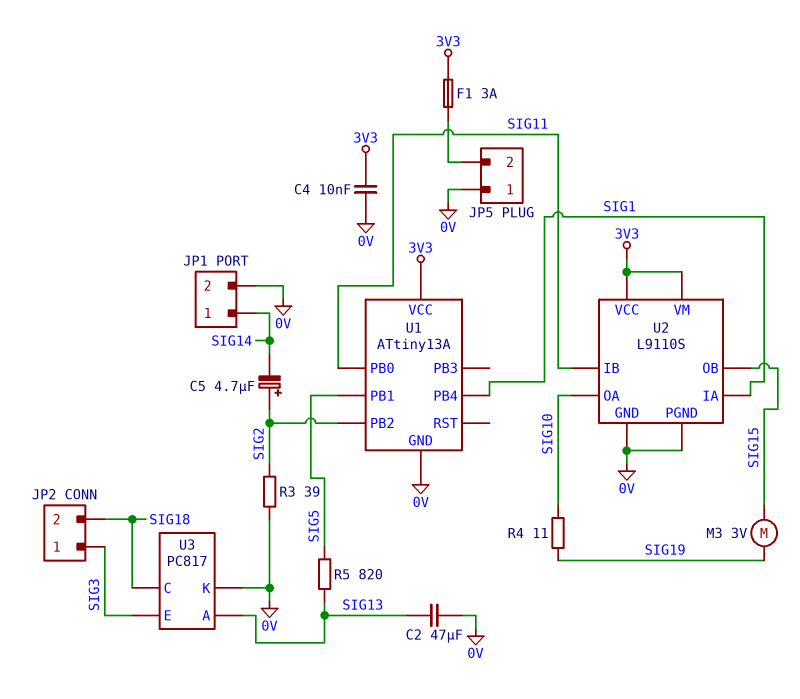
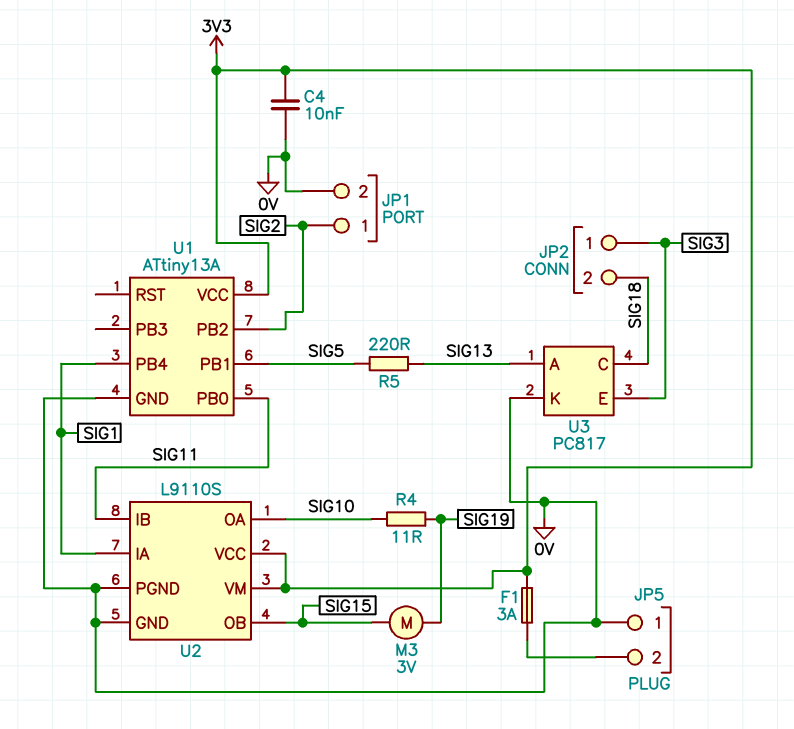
C2: 47uF (0V, SIG13) -> none
C5: 4.7uF (plus SIG2, minus SIG14) -> none
JP1 pin 1: SIG14 -> SIG2
R3: 39 (0V, SIG2) -> none
R5: 820 (SIG5, SIG13) -> 220 (SIG5, SIG13)

